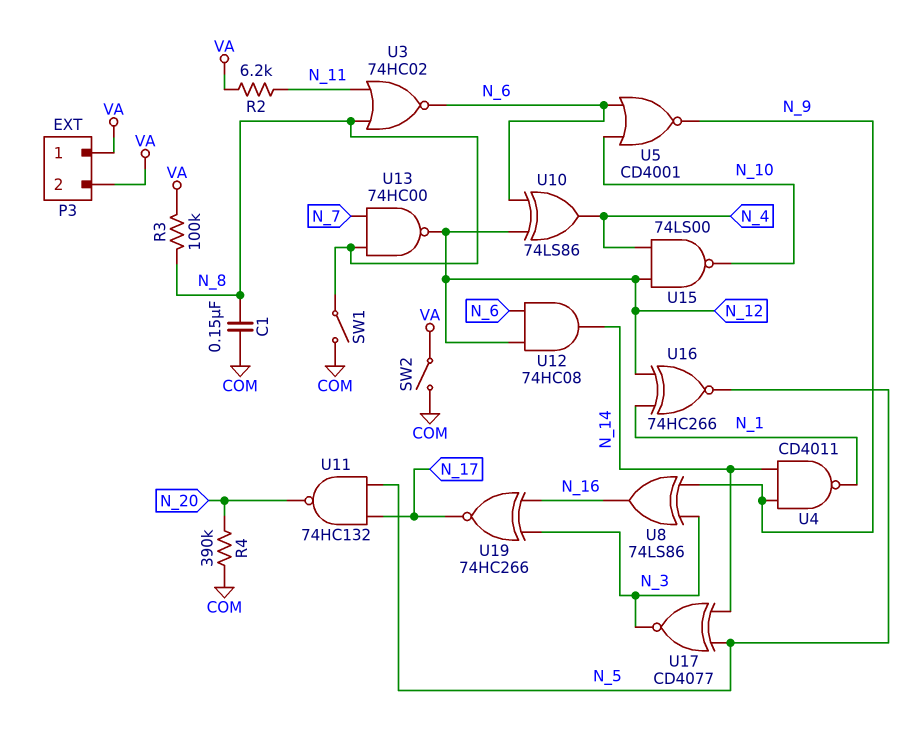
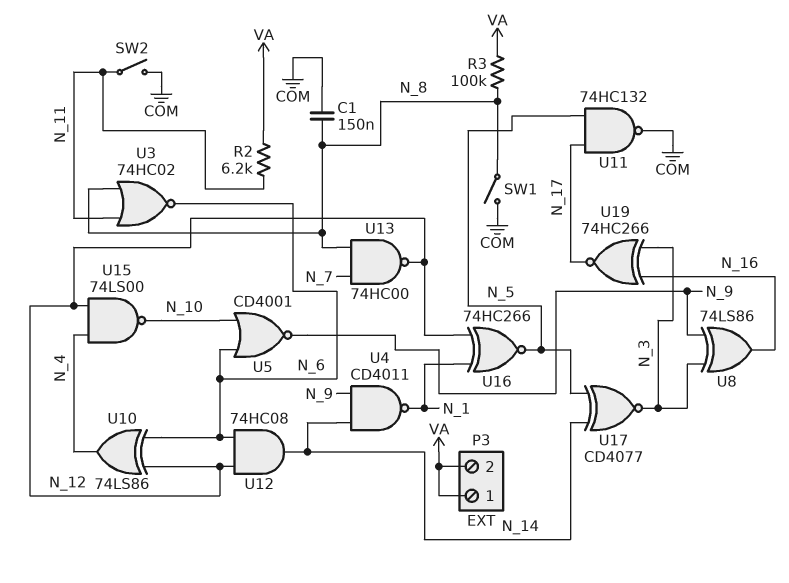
R4: 390k (COM, N_20) -> none
SW2: switch (COM, VA) -> switch (COM, N_11)
U11: NAND 74HC132 (in N_5, in N_17, out N_20) -> NAND 74HC132 (in N_5, in N_17, out COM)

